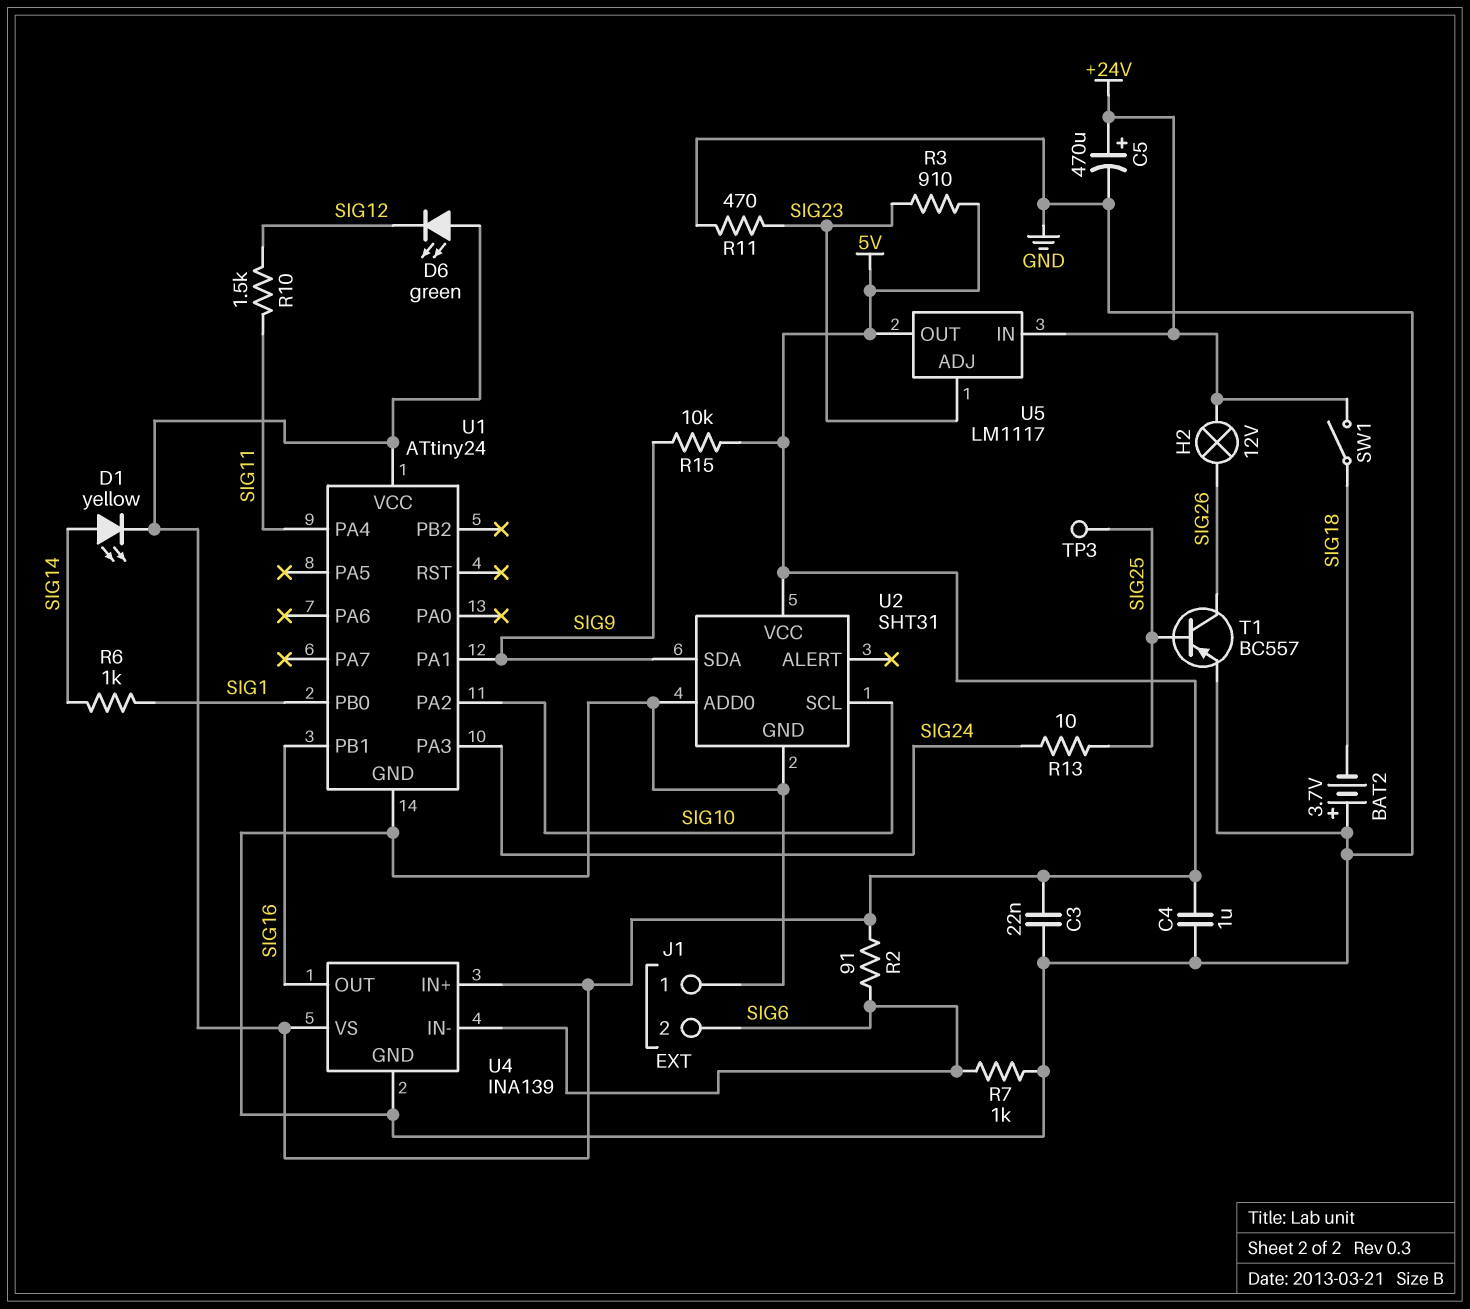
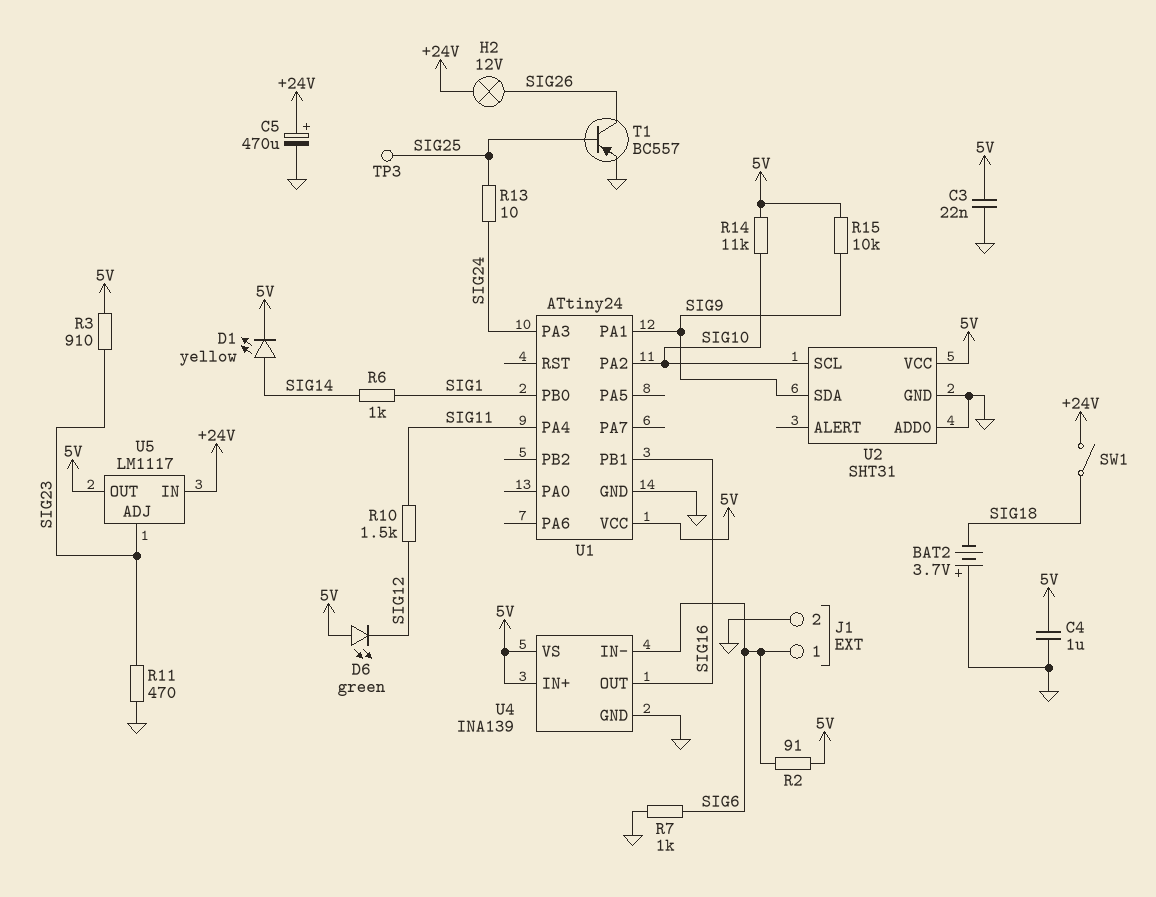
J1 pin 1: GND -> SIG6
J1 pin 2: SIG6 -> GND
R14: none -> 11k (5V, SIG10)

